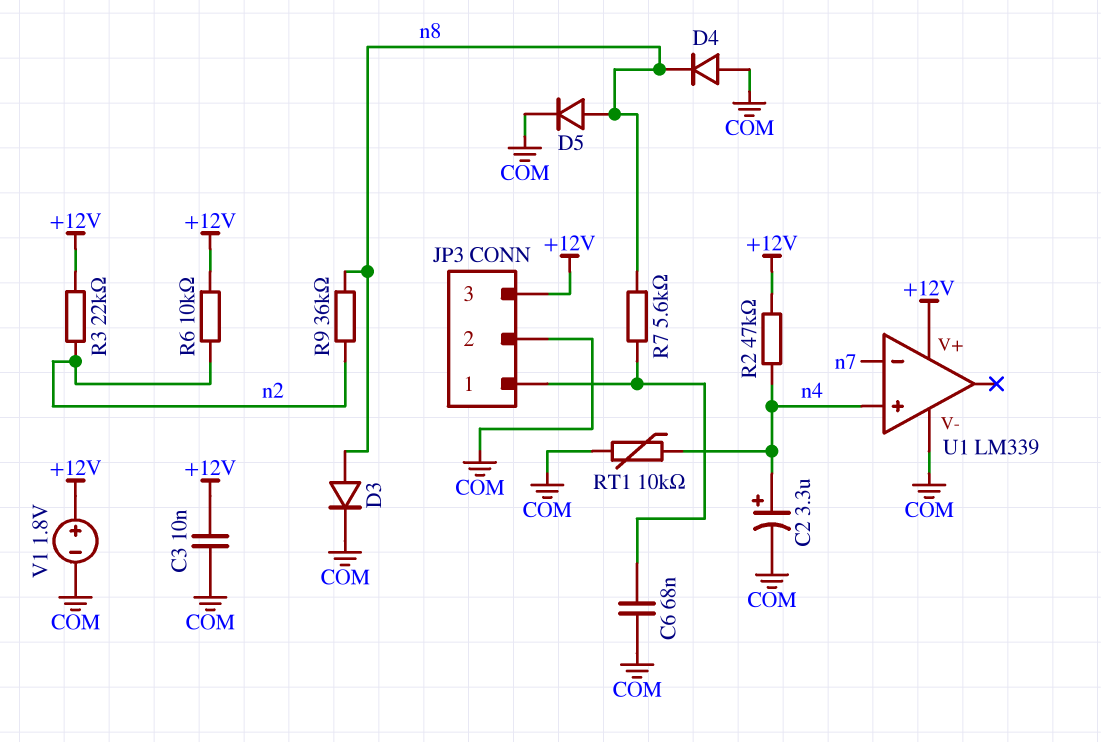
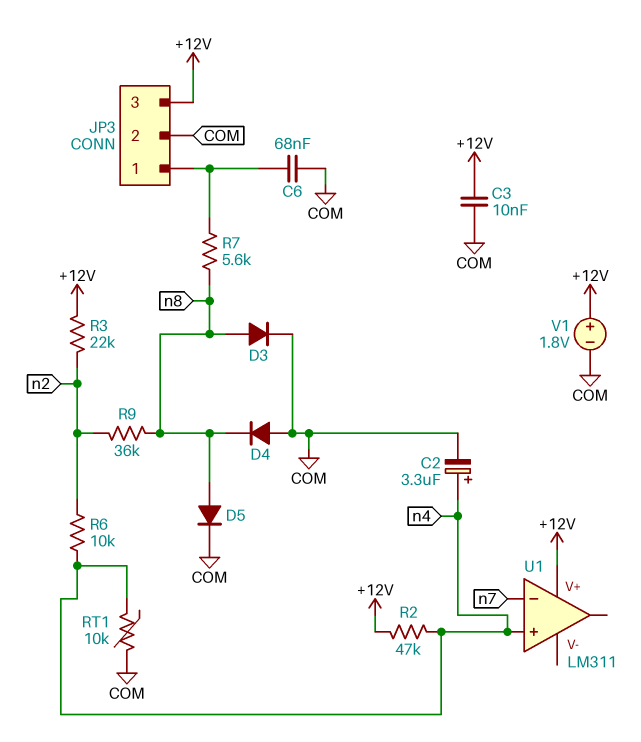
R6: 10k (+12V, n2) -> 10k (n2, n4)
U1: LM339 -> LM311
U1 pin V-: COM -> none

